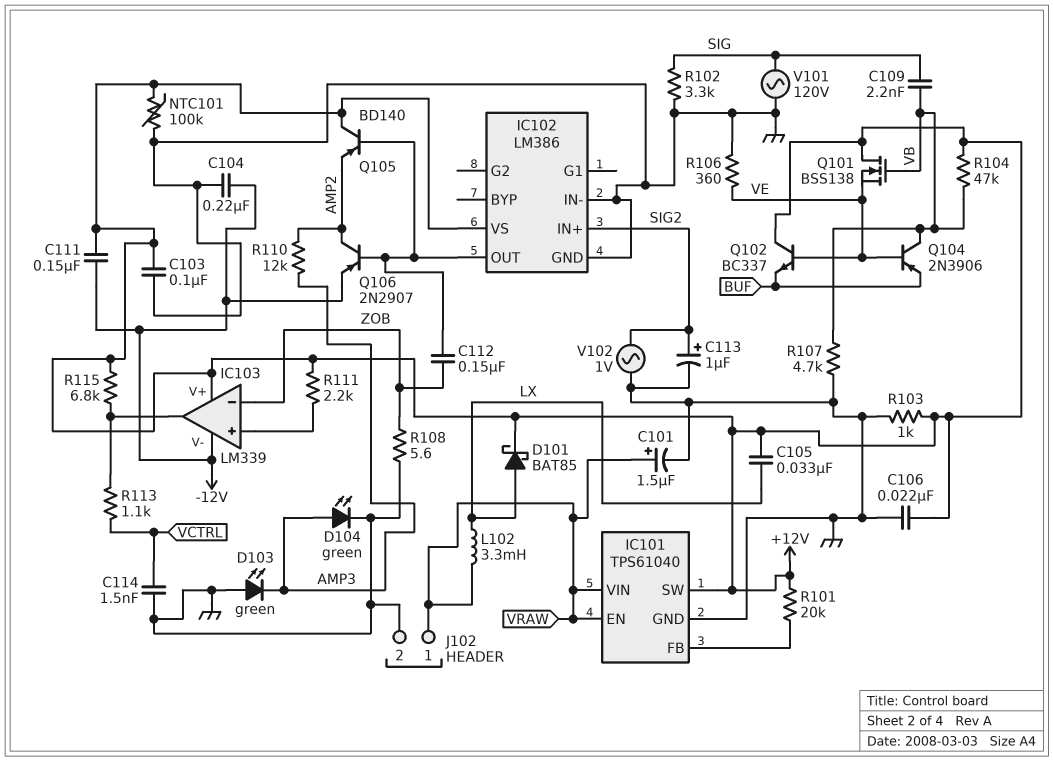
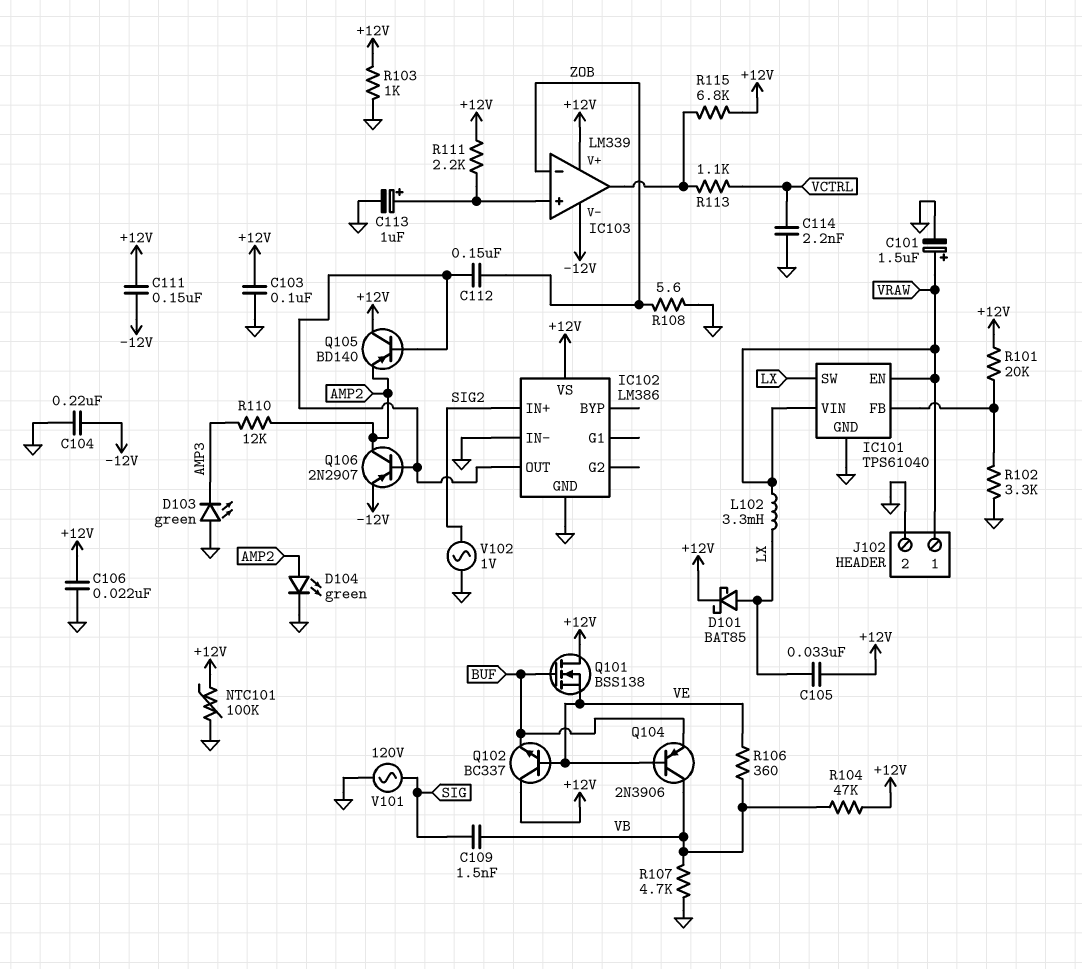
C109: 2.2nF (SIG, VB) -> 1.5nF (SIG, VB)
C113: 1uF (plus SIG2, minus GND) -> 1uF (plus IC103/in+, minus GND)
C114: 1.5nF (GND, VCTRL) -> 2.2nF (GND, VCTRL)
D104: LED green (A AMP3, K GND) -> LED green (A AMP2, K GND)
IC101 pin SW: +12V -> LX
Q101: NMOS BSS138 (G VB, D +12V, S VE) -> NMOS BSS138 (G BUF, D +12V, S VE)
R102: 3.3k (GND, SIG) -> 3.3k (GND, IC101/FB)
R106: 360 (GND, VE) -> 360 (VB, VE)

